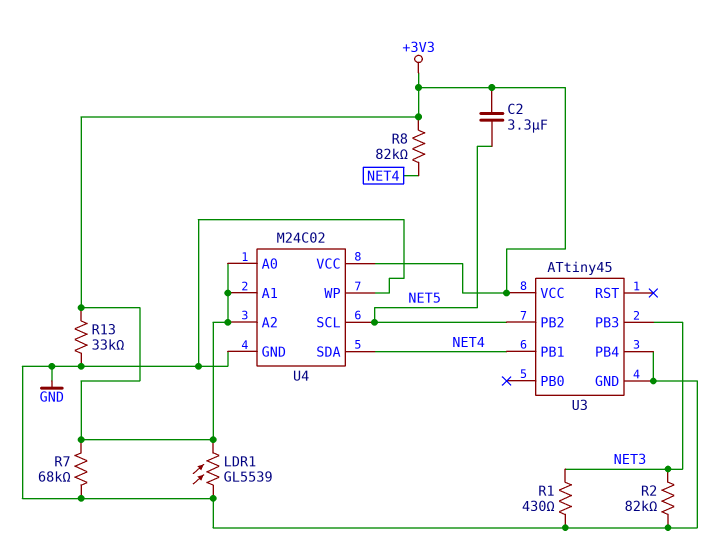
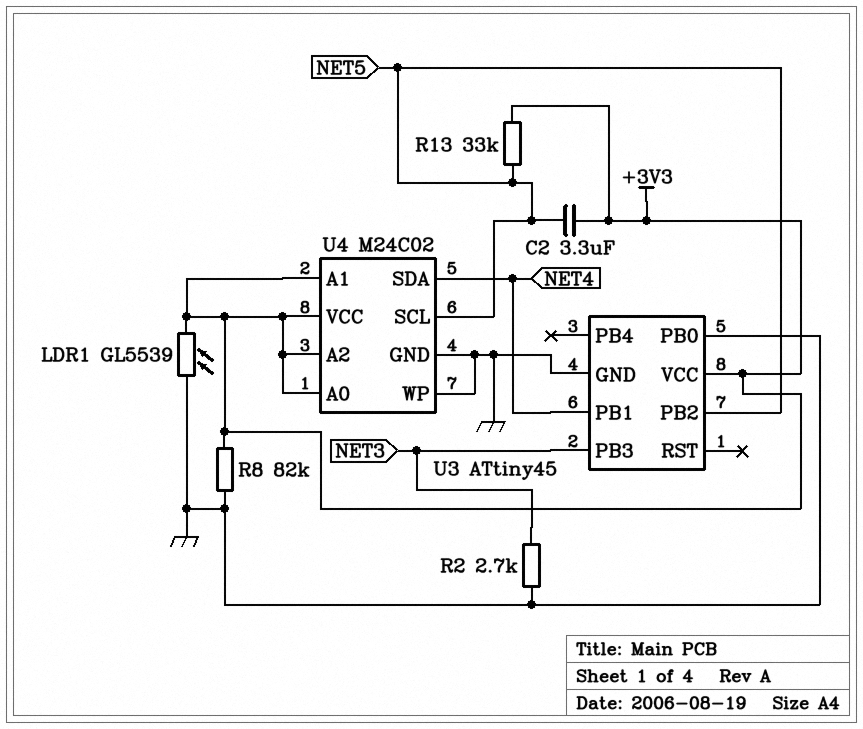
R1: 430 (GND, NET3) -> none
R2: 82k (GND, NET3) -> 2.7k (GND, NET3)
R7: 68k (+3V3, GND) -> none
R8: 82k (+3V3, NET4) -> 82k (+3V3, GND)
R13: 33k (+3V3, GND) -> 33k (+3V3, NET5)
U3 pin PB0: none -> GND
U3 pin PB4: GND -> none

